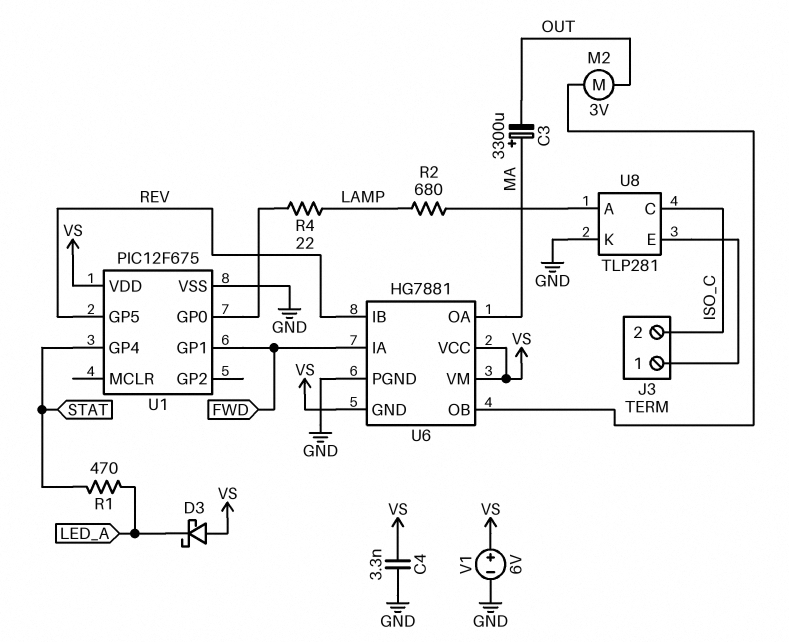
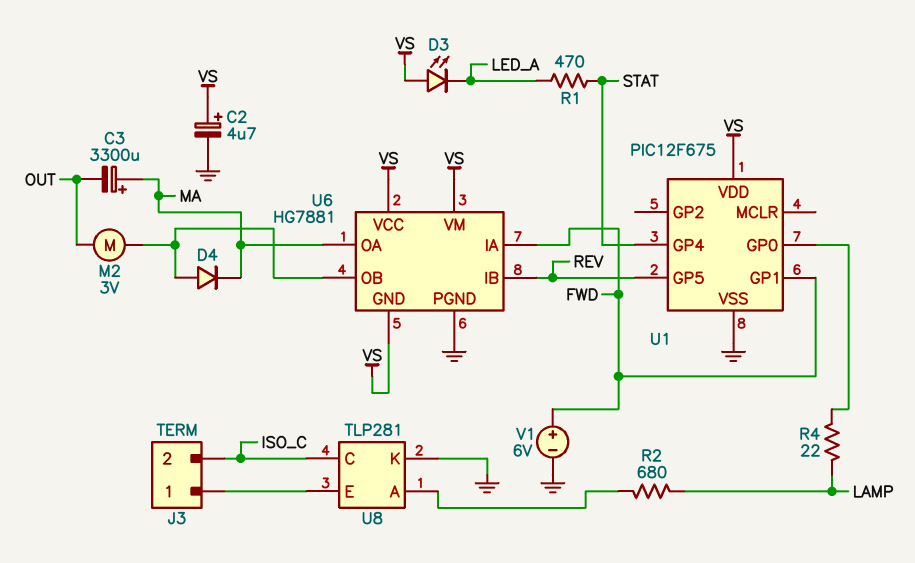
C2: none -> 4.7uF (plus VS, minus GND)
C4: 3.3nF (GND, VS) -> none
D3: schottky (A VS, K LED_A) -> LED (A VS, K LED_A)
D4: none -> diode (A U6/OB, K MA)
V1: 6V (plus VS, minus GND) -> 6V (plus FWD, minus GND)

